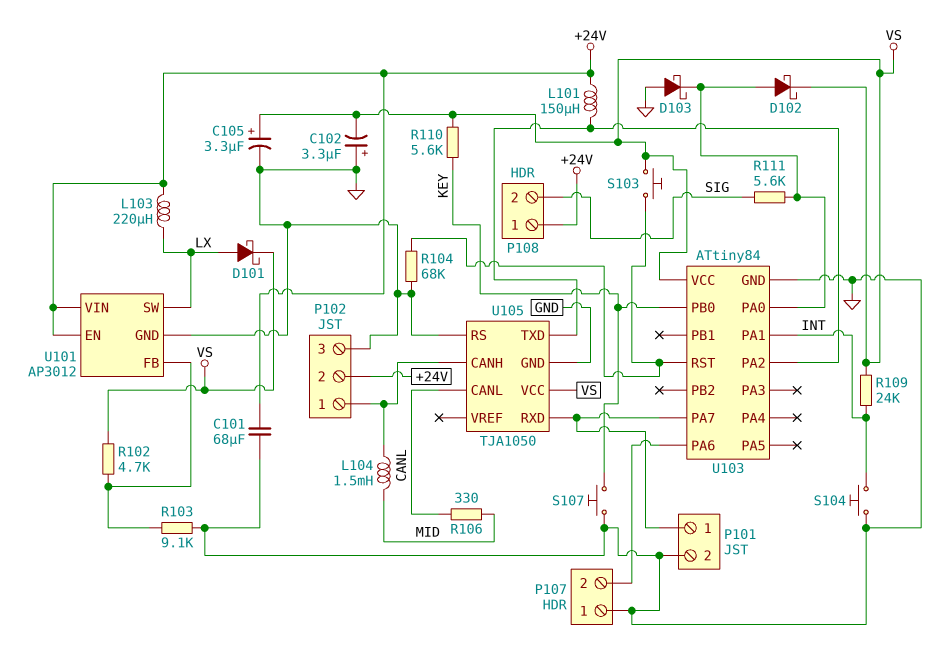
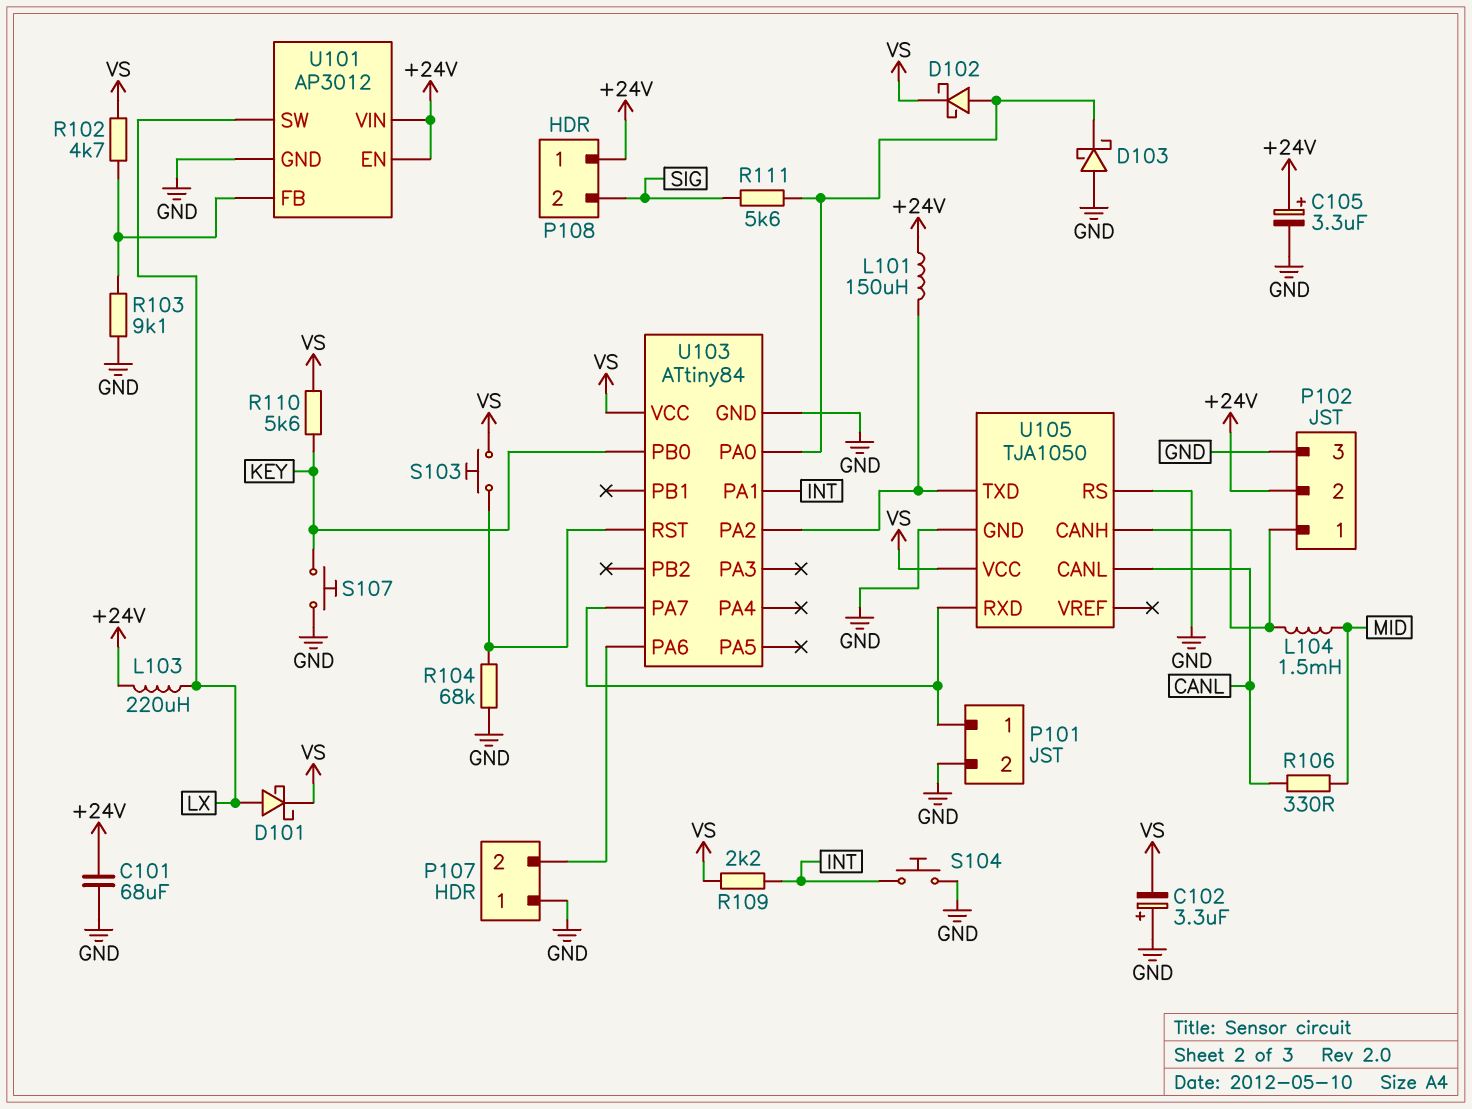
C105: 3.3uF (plus VS, minus GND) -> 3.3uF (plus +24V, minus GND)
R109: 24k (INT, VS) -> 2.2k (INT, VS)

